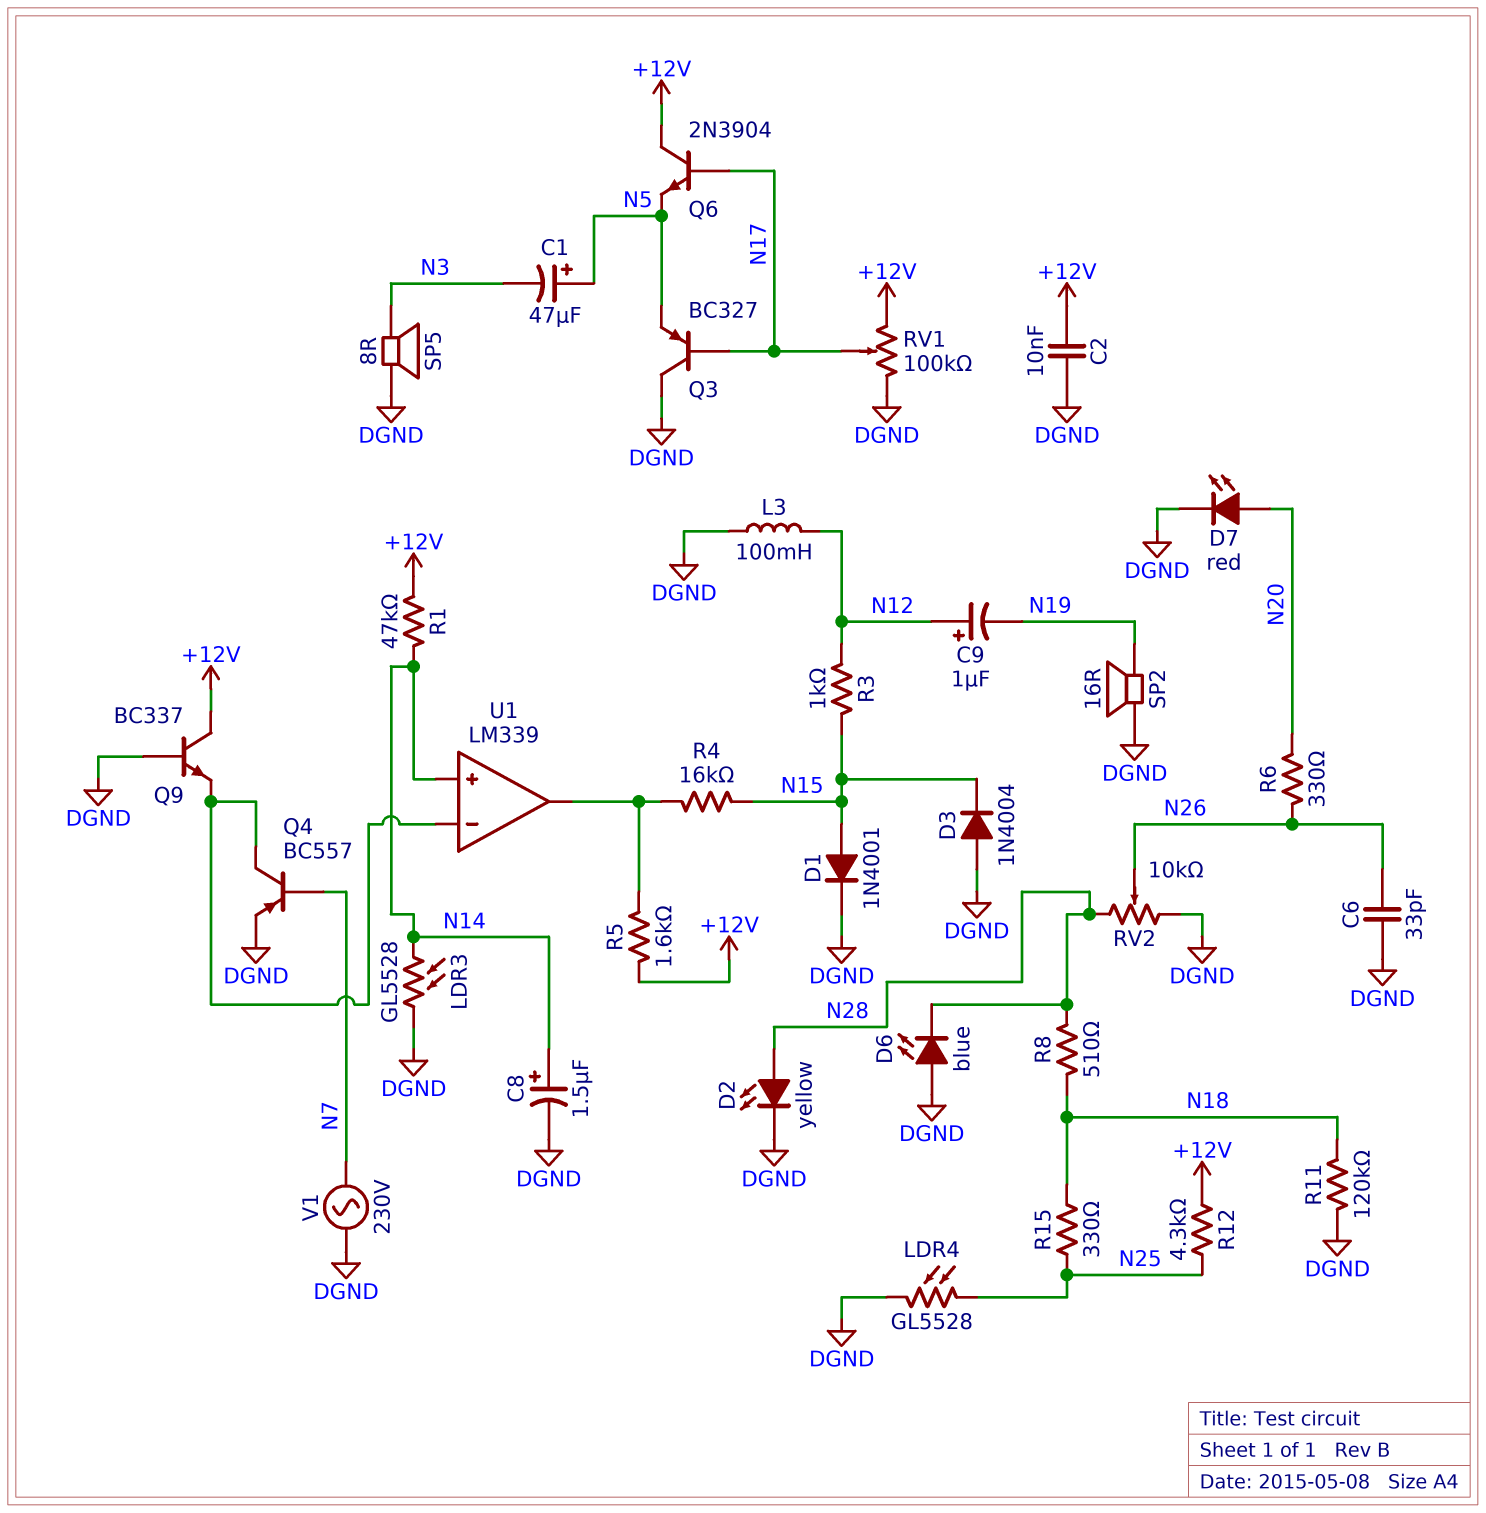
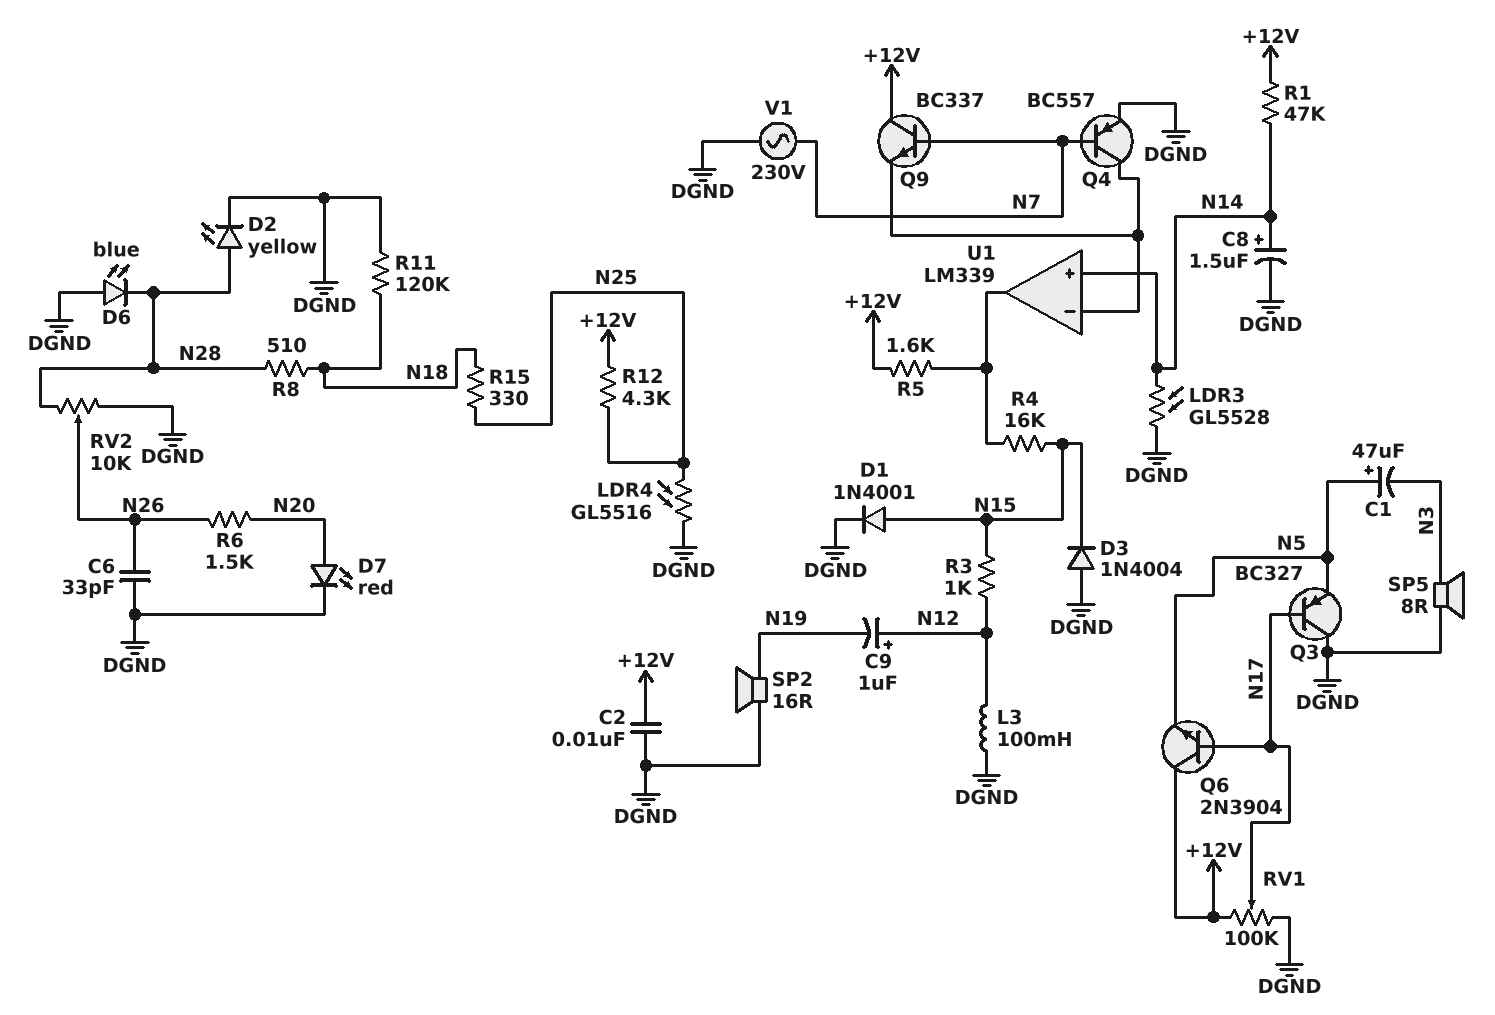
LDR4: GL5528 (DGND, N25) -> GL5516 (DGND, N25)
Q9: NPN BC337 (B DGND, C +12V, E U1/in-) -> NPN BC337 (B N7, C +12V, E U1/in-)
R6: 330 (N20, N26) -> 1.5k (N20, N26)

